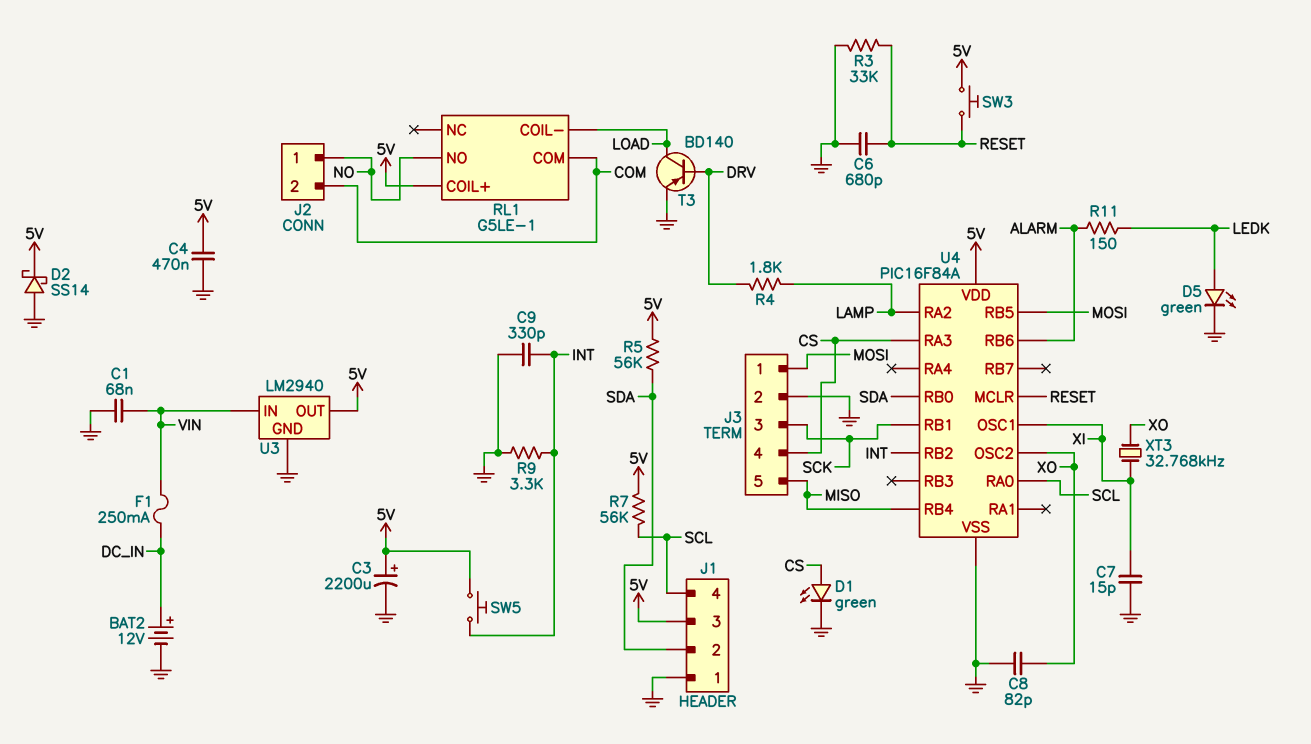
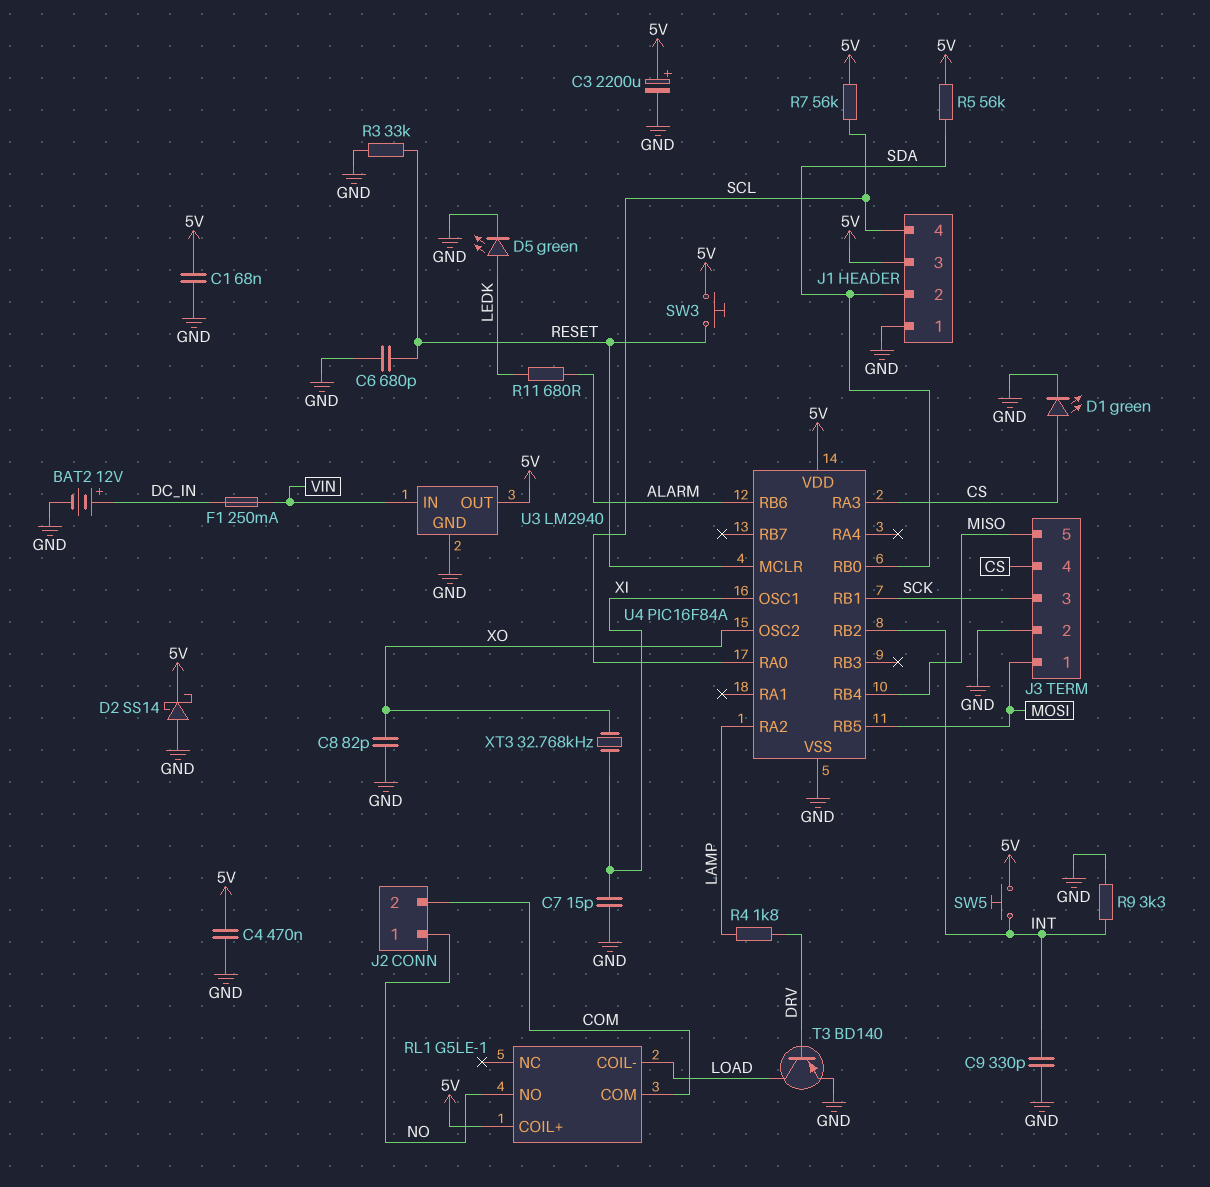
C1: 68nF (GND, VIN) -> 68nF (5V, GND)
R11: 150 (ALARM, LEDK) -> 680 (ALARM, LEDK)

